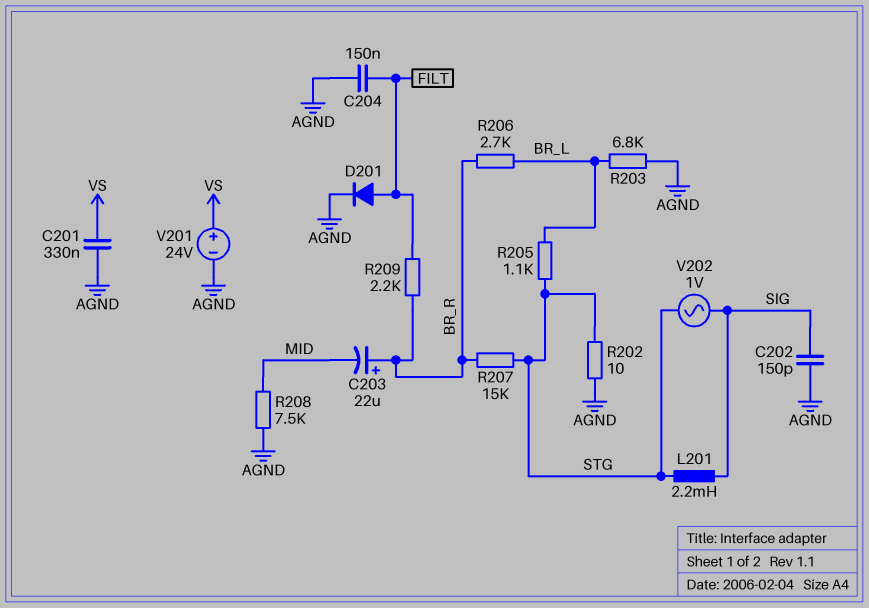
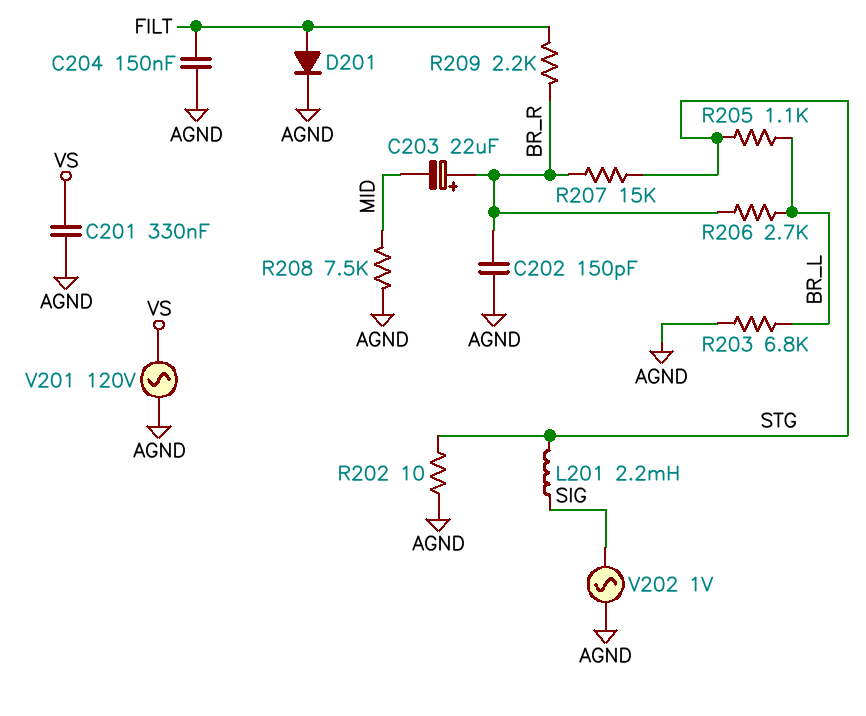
C202: 150pF (AGND, SIG) -> 150pF (AGND, BR_R)
V201: 24V (plus VS, minus AGND) -> AC 120V (AGND, VS)
V202: AC 1V (SIG, STG) -> AC 1V (AGND, SIG)

